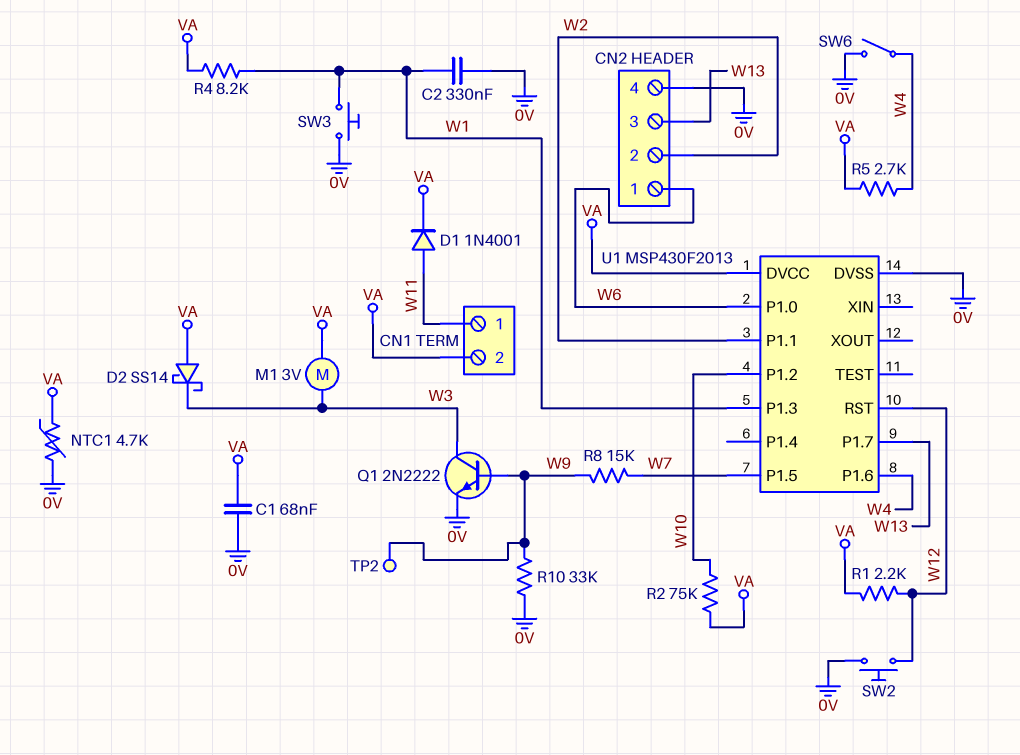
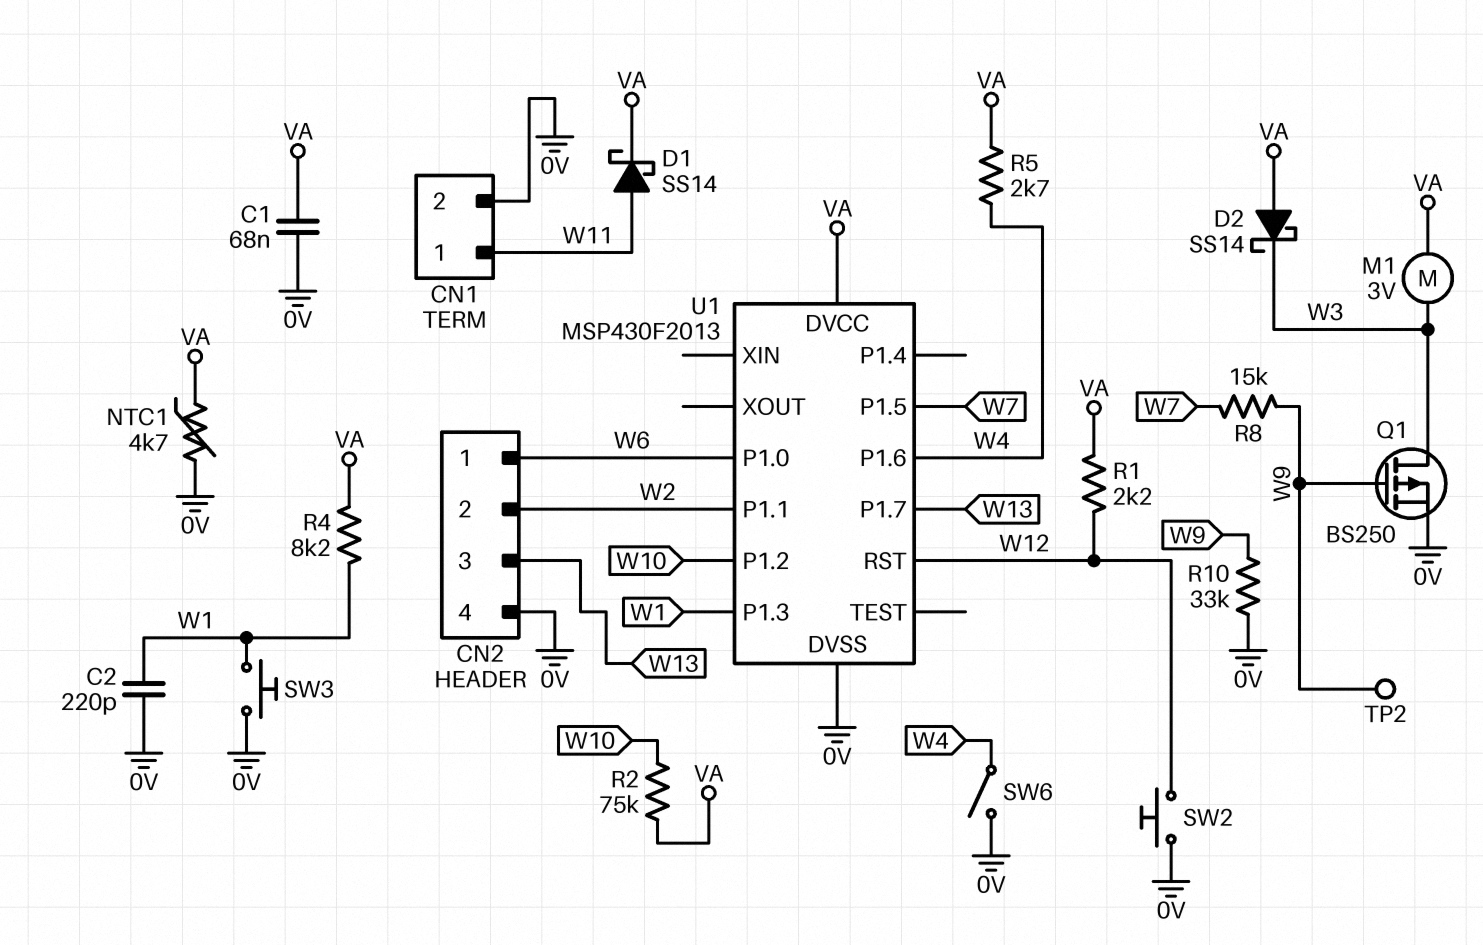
C2: 330nF (0V, W1) -> 220pF (0V, W1)
CN1 pin 2: VA -> 0V
D1: diode 1N4001 (A W11, K VA) -> schottky SS14 (A W11, K VA)
Q1: NPN 2N2222 (B W9, C W3, E 0V) -> PMOS BS250 (G W9, D W3, S 0V)

